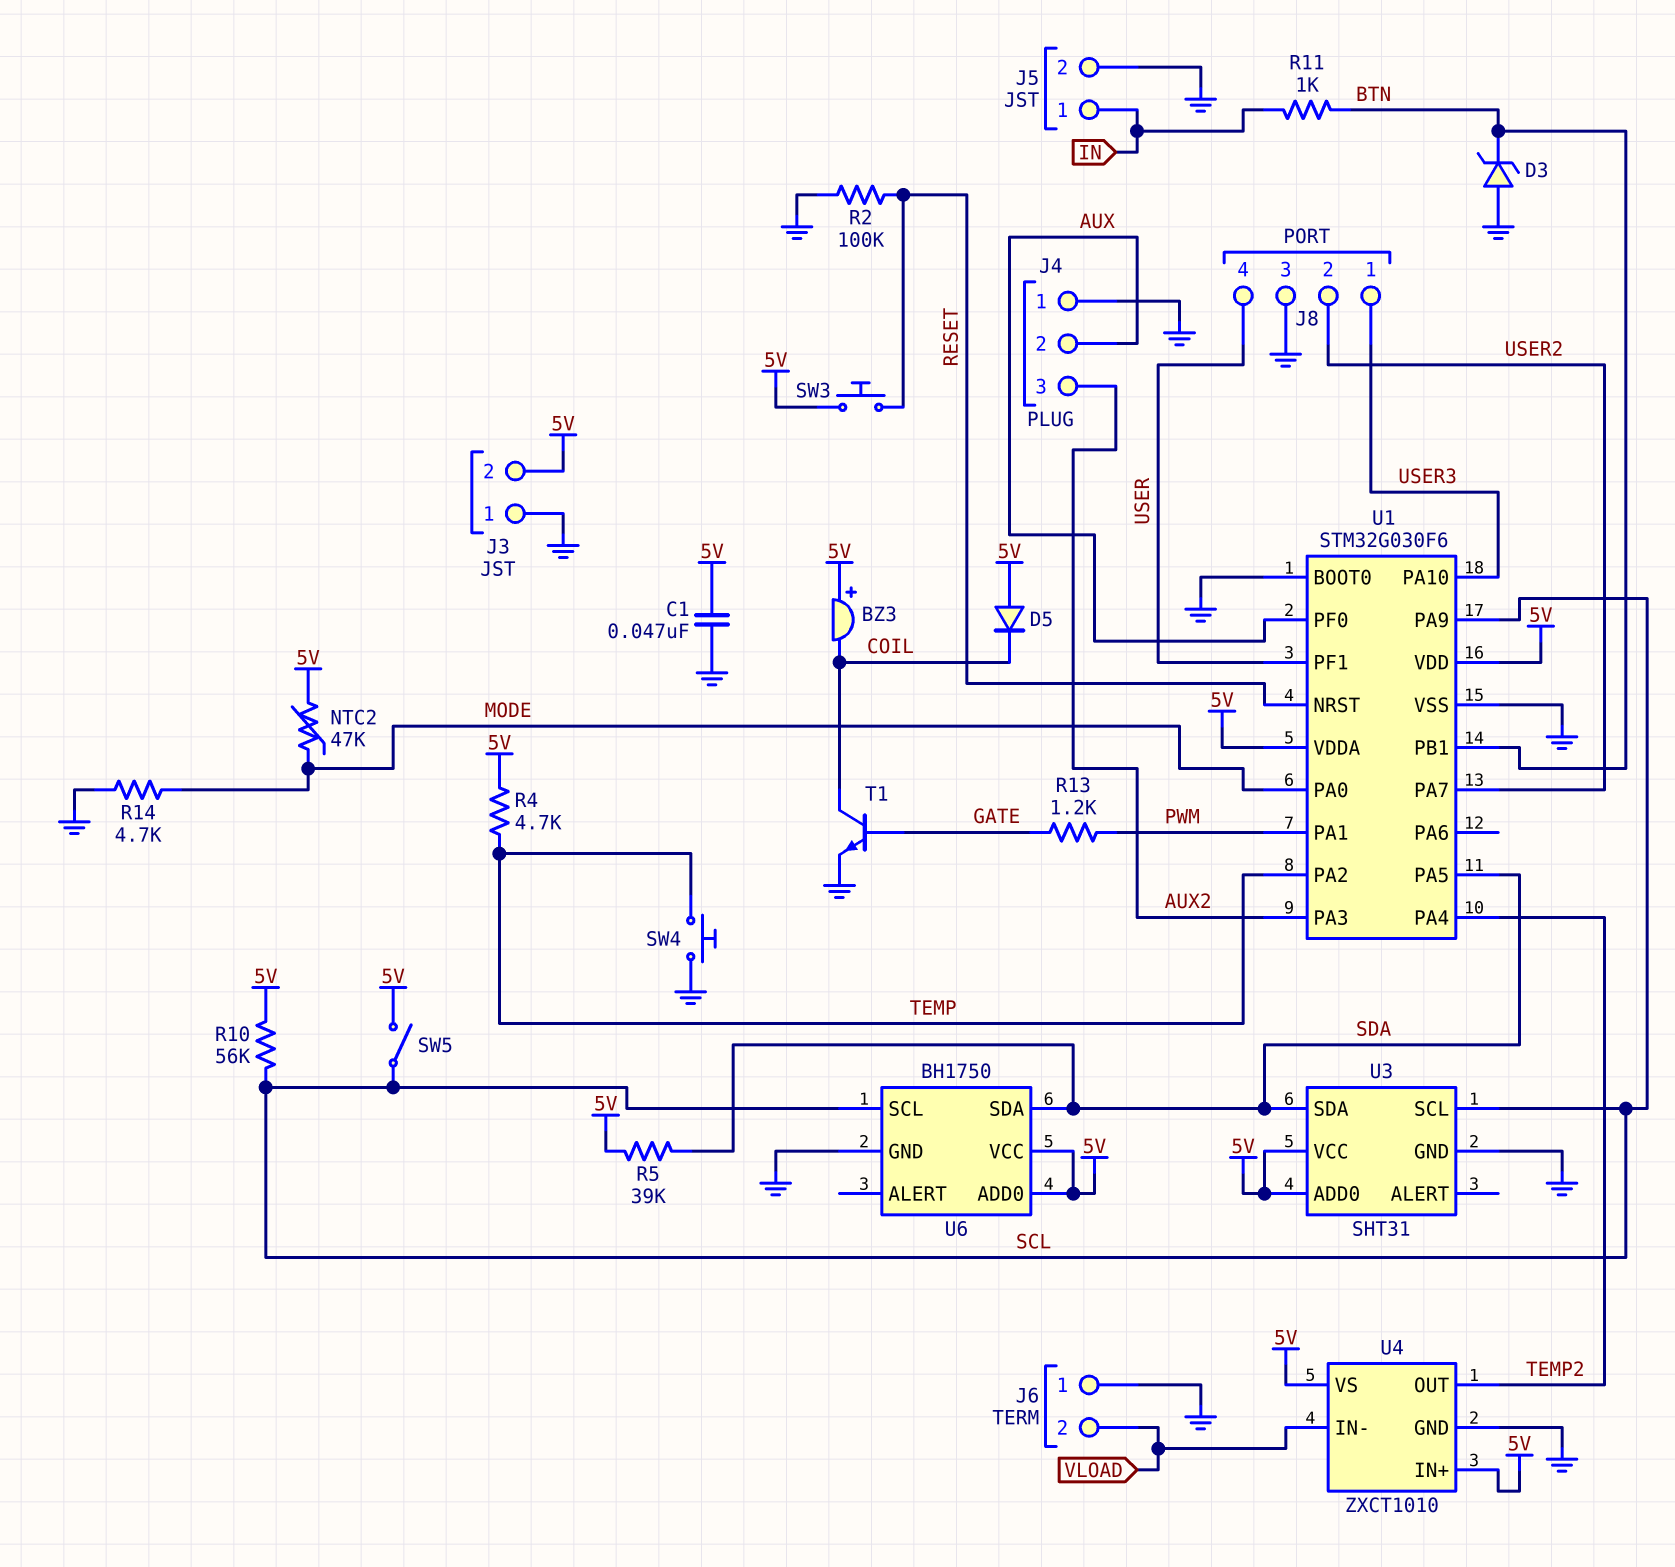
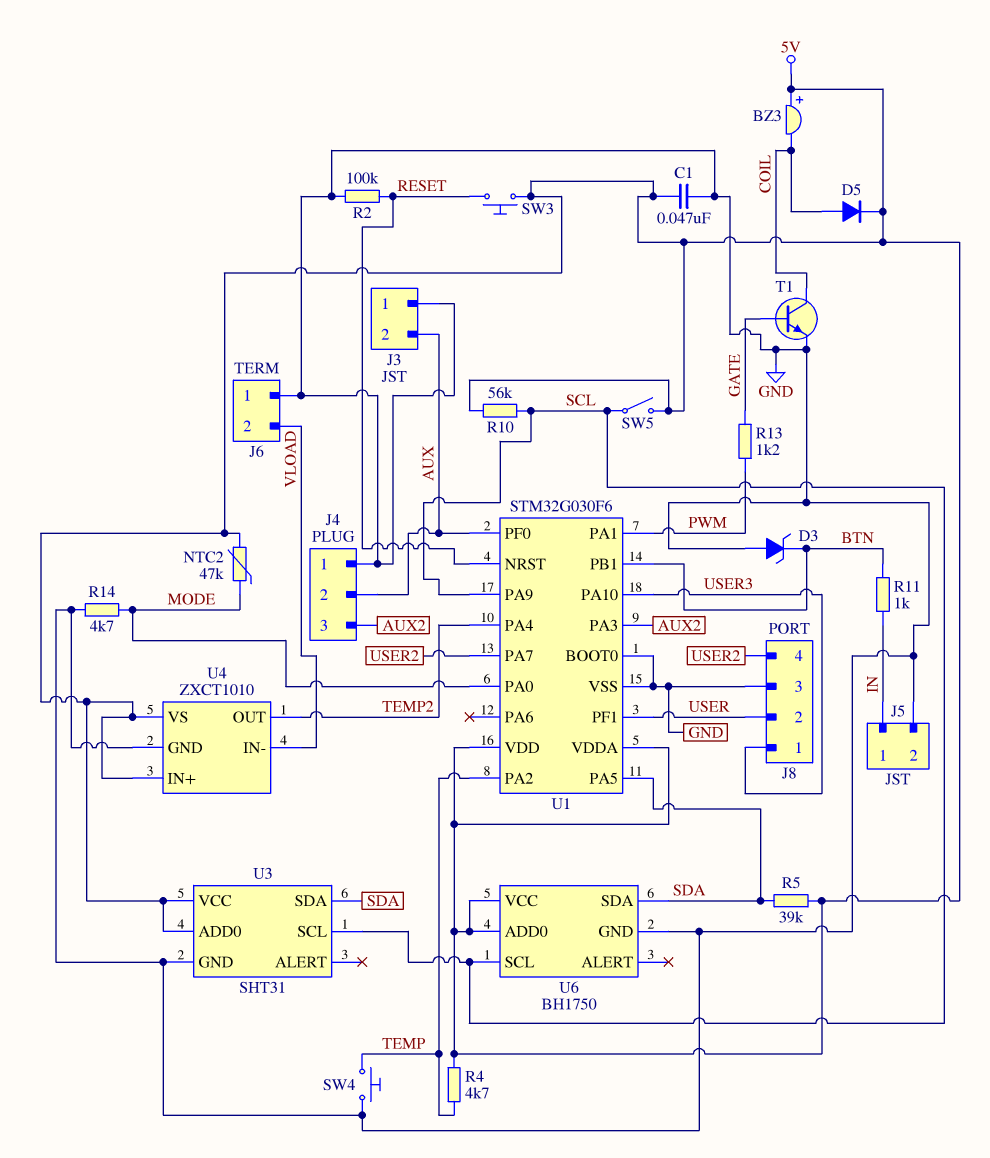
D5: diode (A 5V, K COIL) -> diode (A COIL, K 5V)
J3 pin 2: 5V -> AUX
J8 pin 2: USER2 -> USER
J8 pin 4: USER -> USER2

